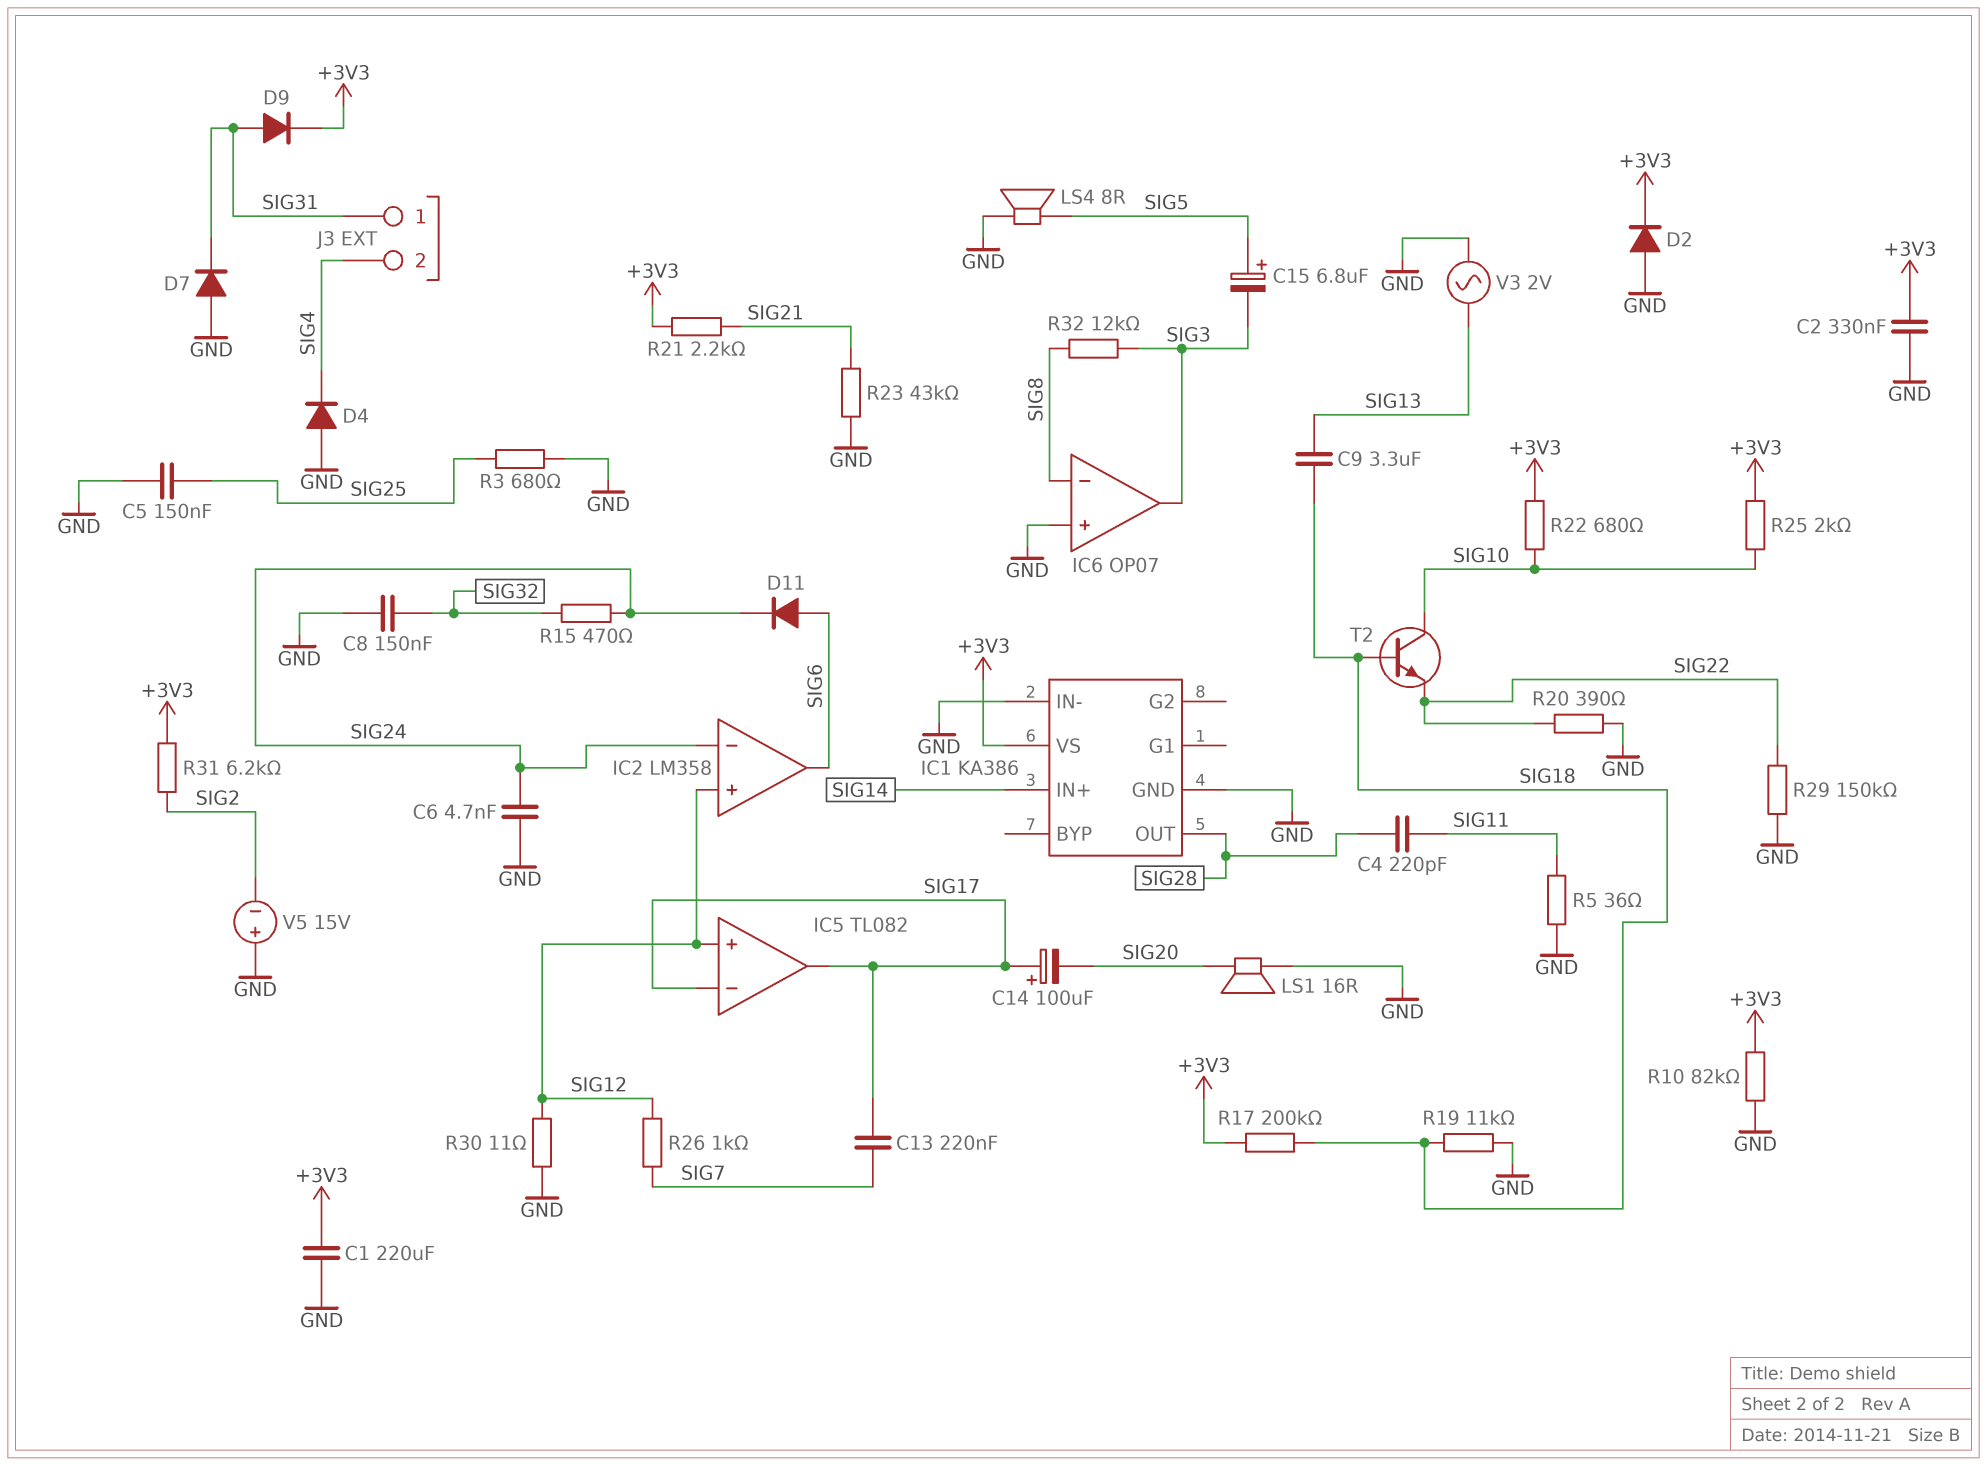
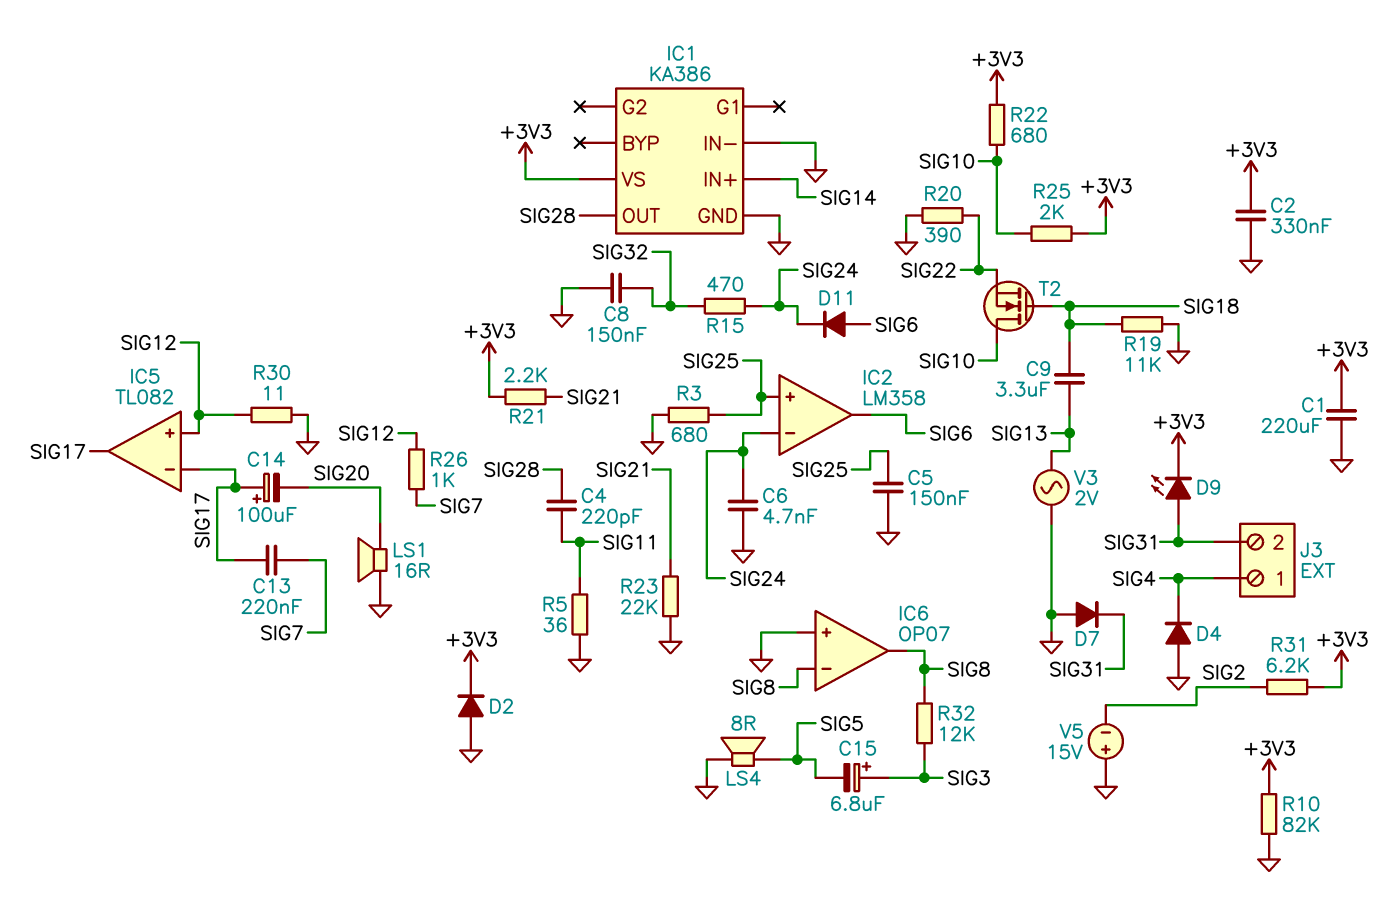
C15: 6.8uF (plus SIG5, minus SIG3) -> 6.8uF (plus SIG3, minus SIG5)
D9: diode (A SIG31, K +3V3) -> LED (A SIG31, K +3V3)
IC2 pin in+: SIG12 -> SIG25
IC6 pin out: SIG3 -> SIG8
J3 pin 1: SIG31 -> SIG4
J3 pin 2: SIG4 -> SIG31
R17: 200k (+3V3, SIG18) -> none
R23: 43k (GND, SIG21) -> 22k (GND, SIG21)
R29: 150k (GND, SIG22) -> none
T2: NPN (B SIG18, C SIG10, E SIG22) -> NMOS (G SIG18, D SIG10, S SIG22)

